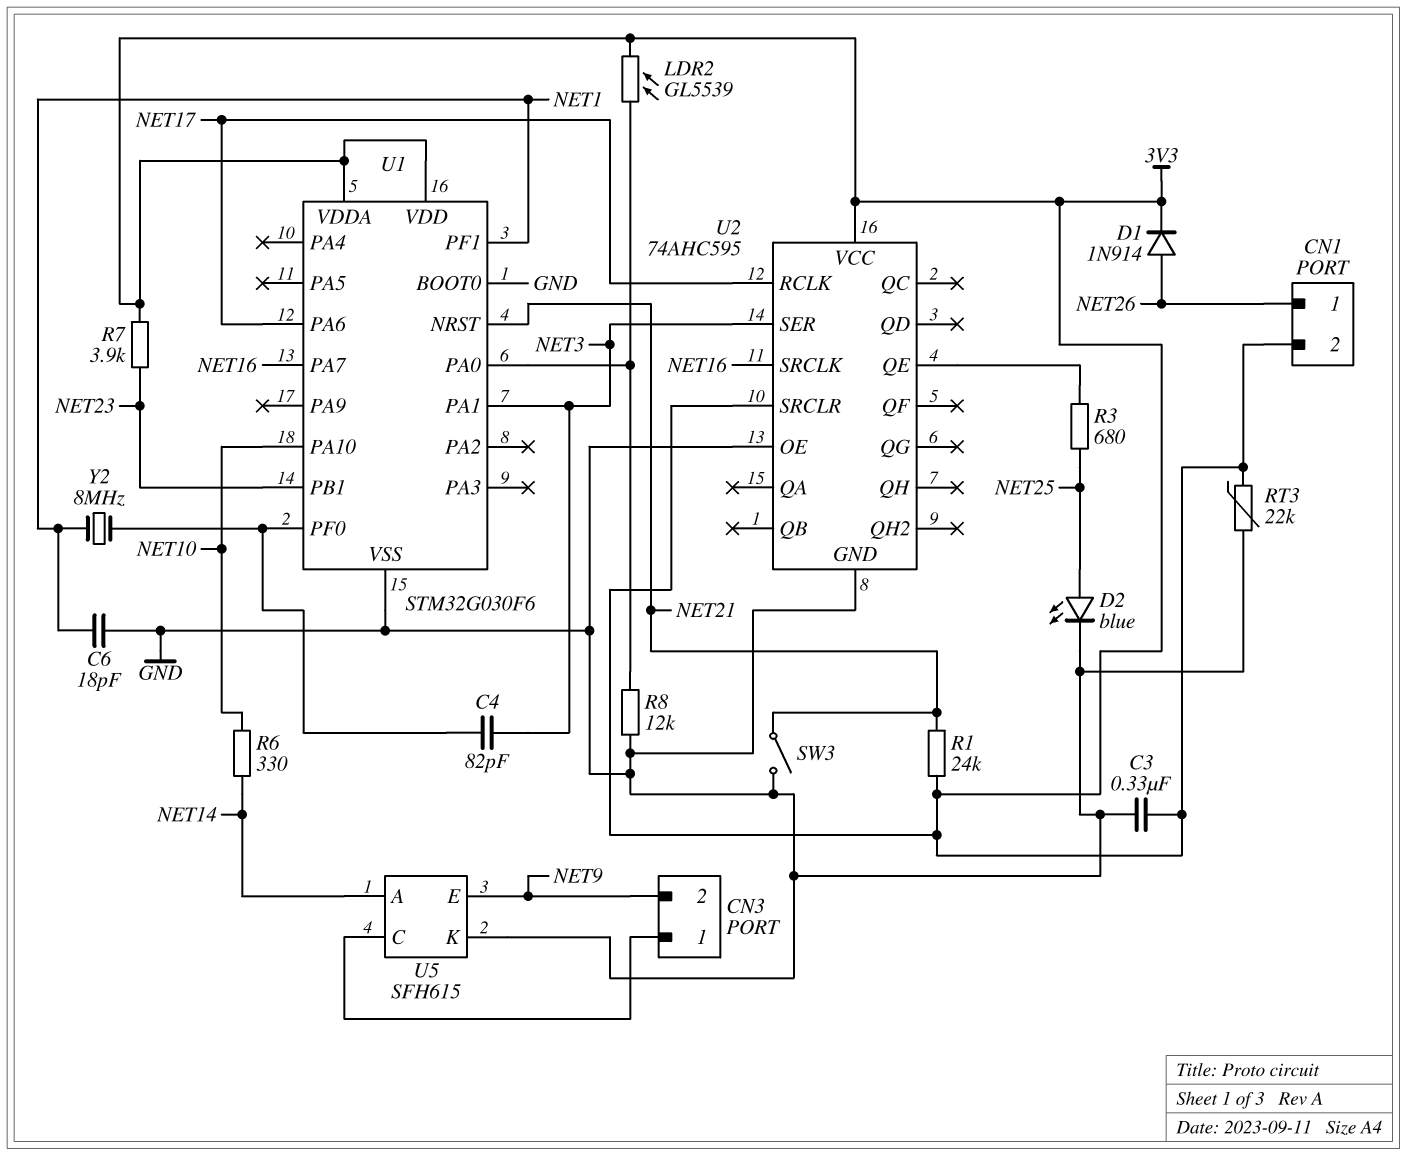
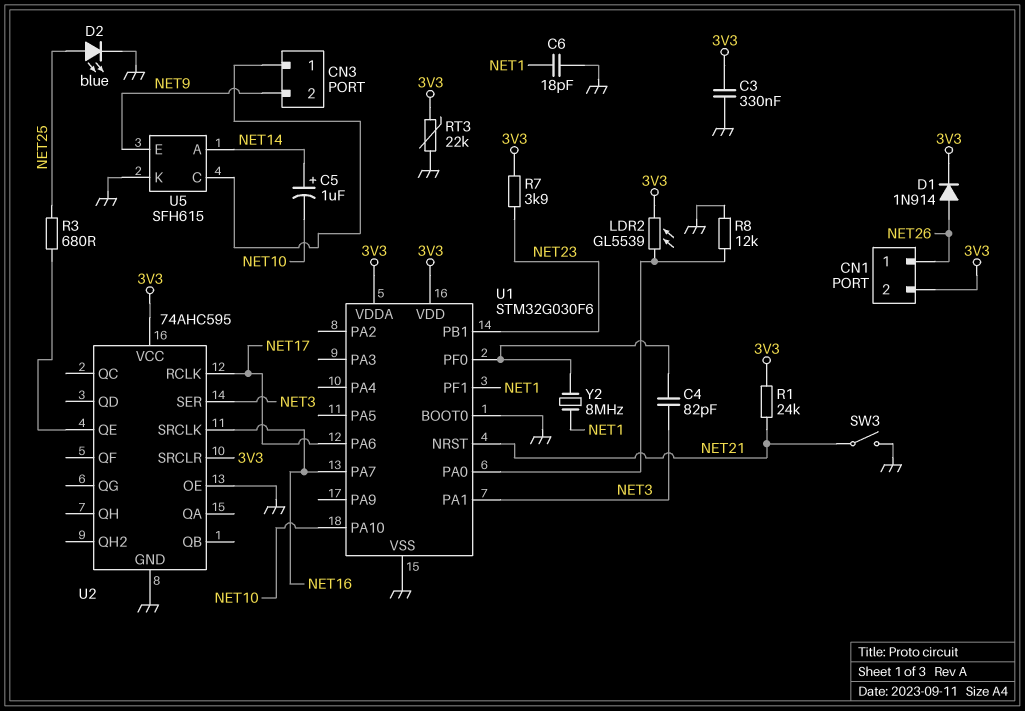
C5: none -> 1uF (plus NET14, minus NET10)
R6: 330 (NET10, NET14) -> none

